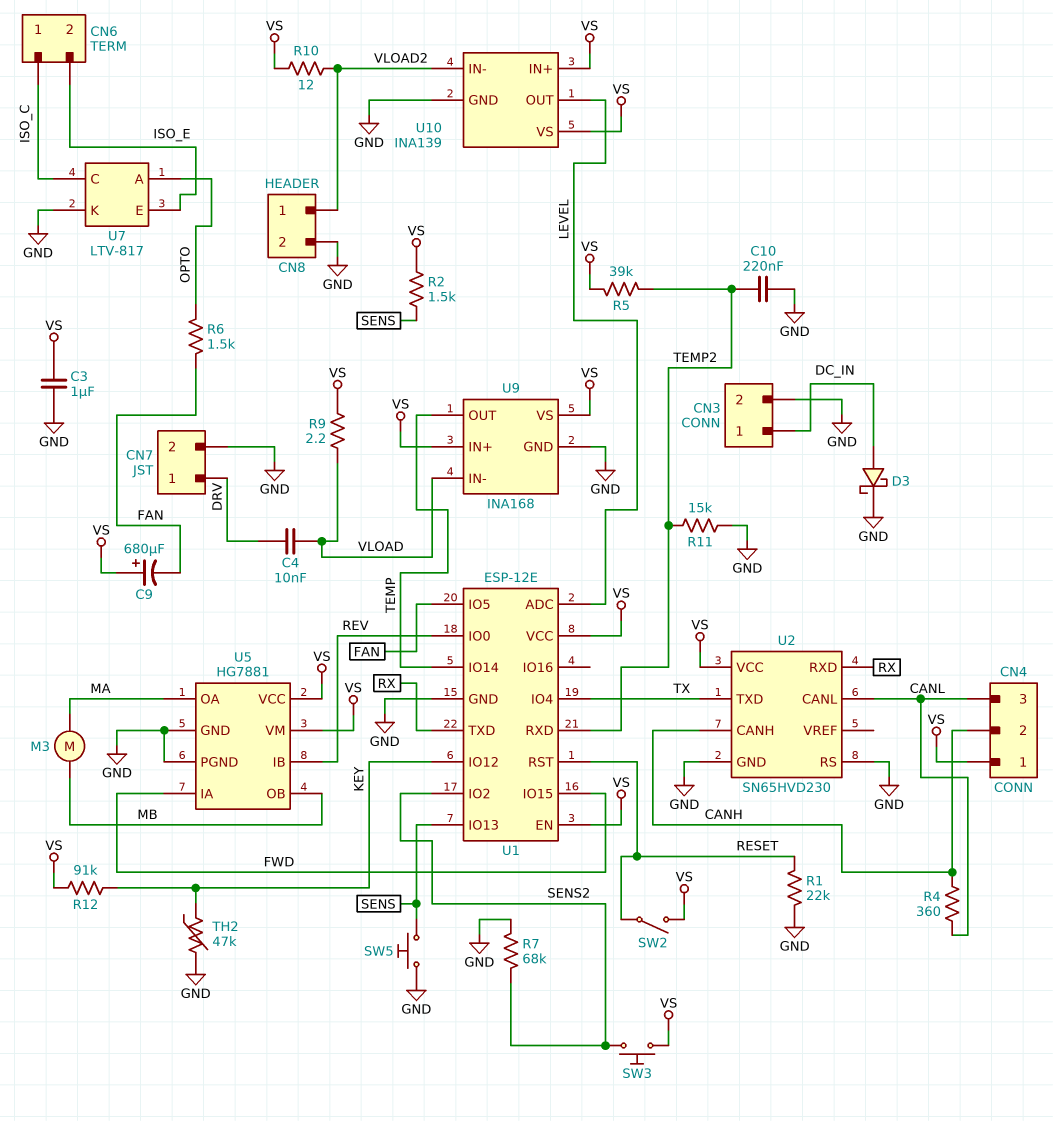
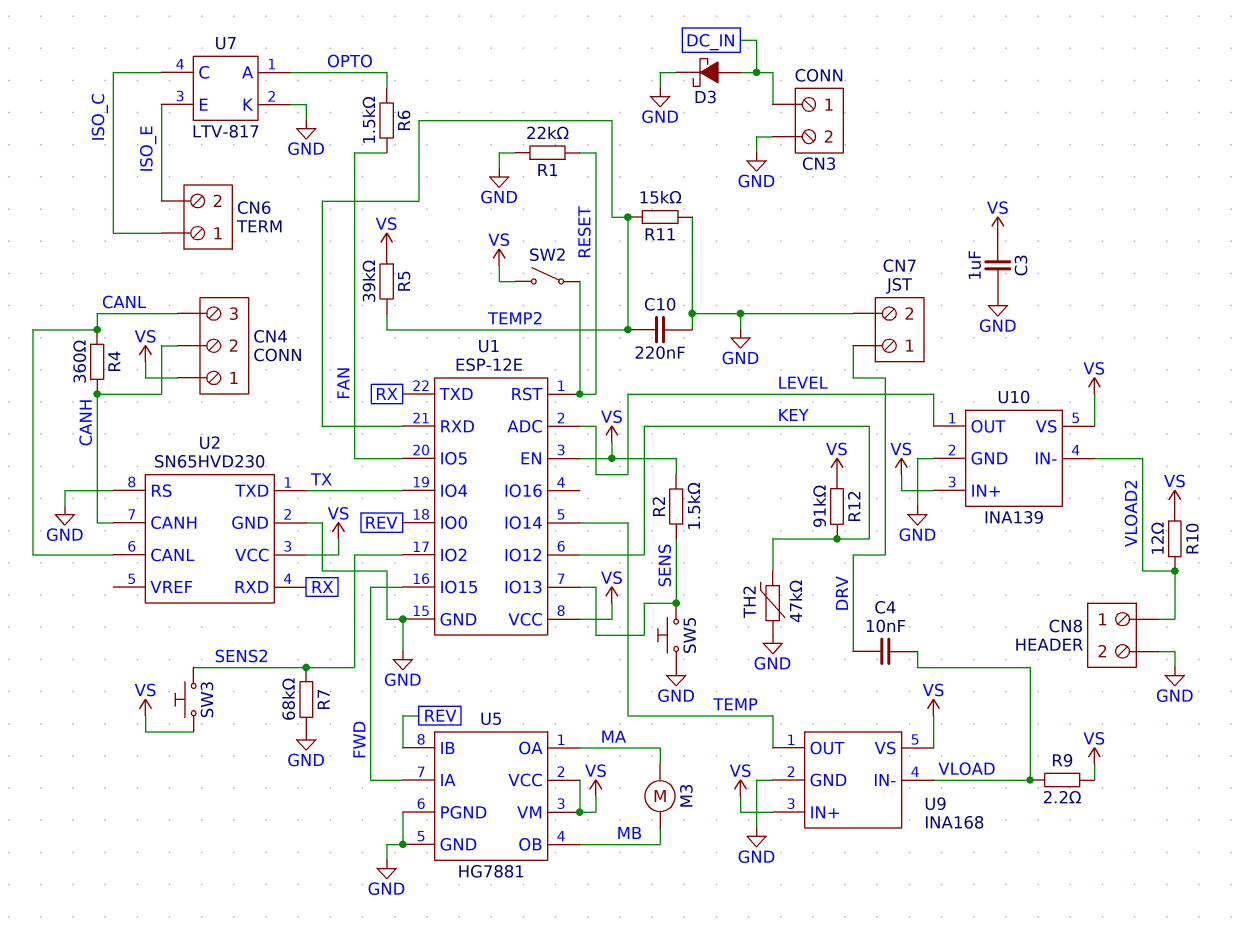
C9: 680uF (plus VS, minus FAN) -> none

